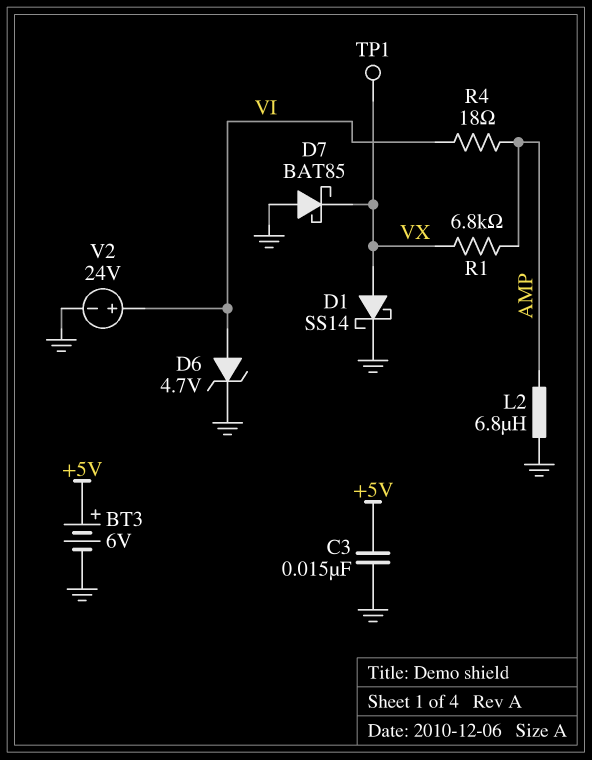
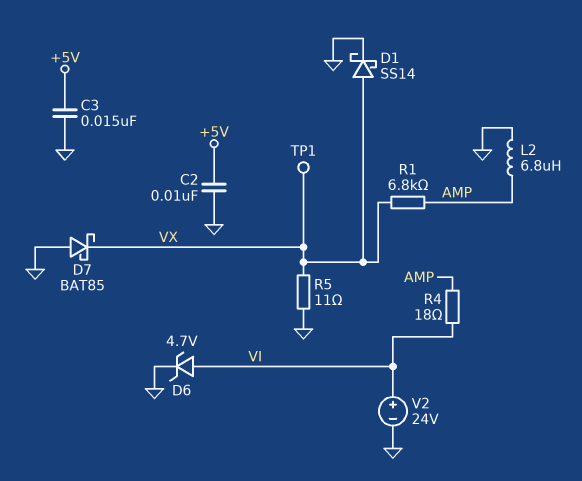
BT3: 6V (plus +5V, minus GND) -> none
C2: none -> 10nF (+5V, GND)
R5: none -> 11 (GND, VX)

